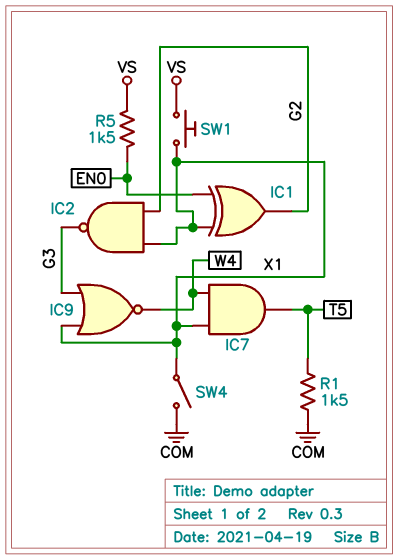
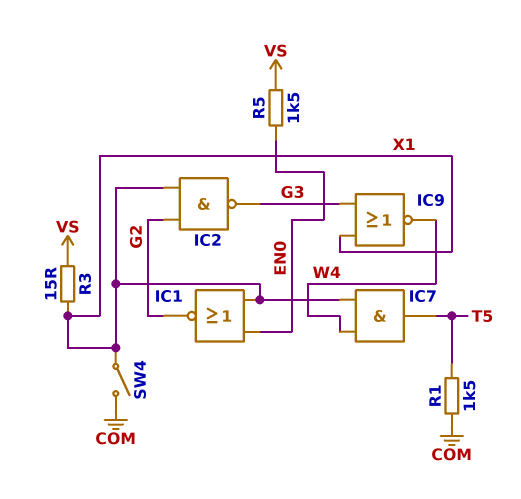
IC1: XOR (in EN0, in X1, out G2) -> NOR (in EN0, in X1, out G2)
R3: none -> 15 (VS, X1)
SW1: button (VS, X1) -> none

